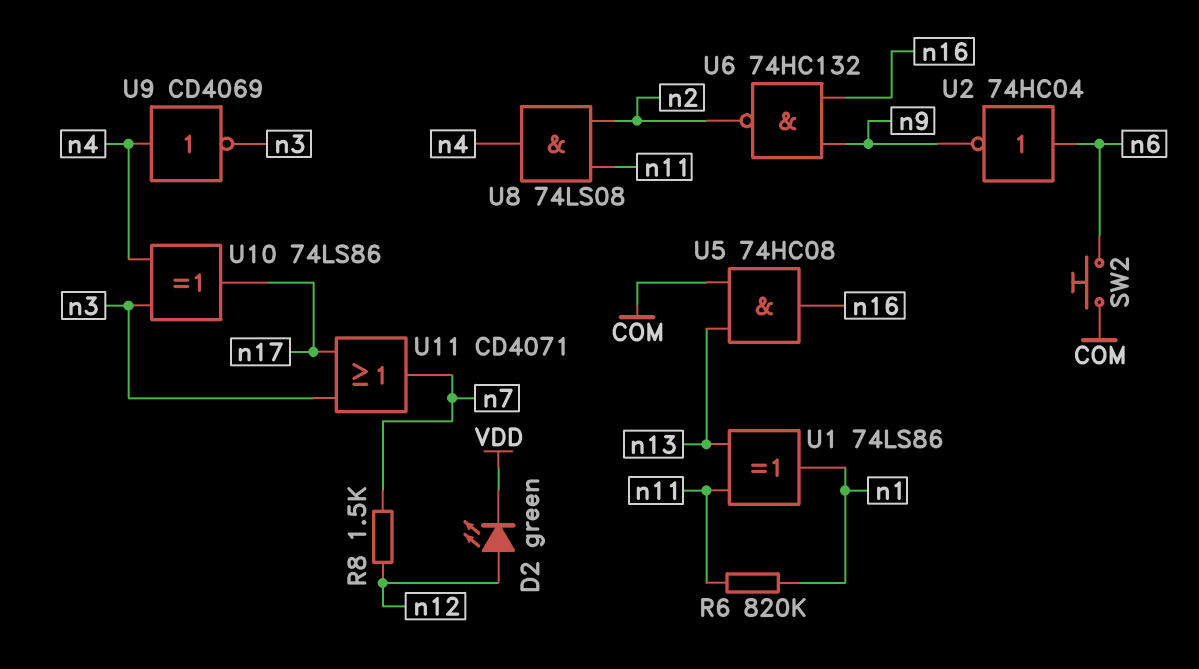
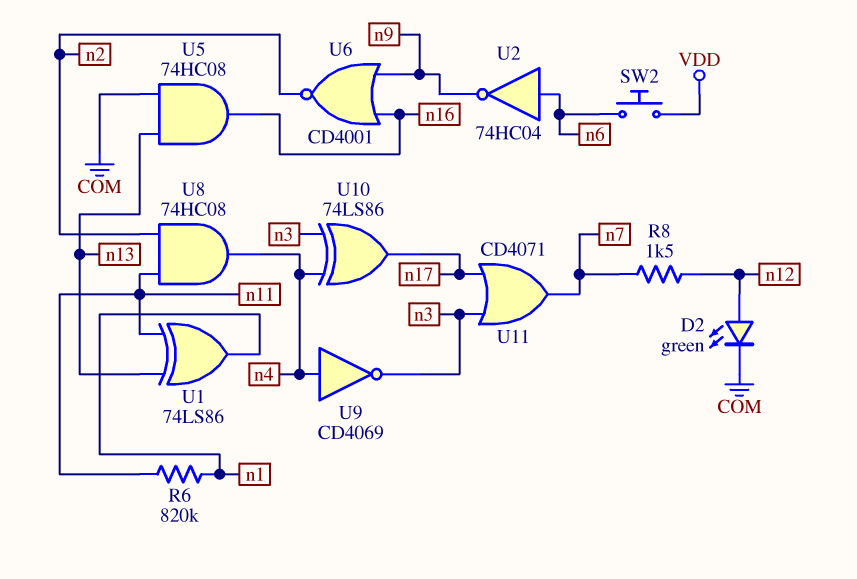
D2: LED green (A n12, K VDD) -> LED green (A n12, K COM)
SW2: button (COM, n6) -> button (VDD, n6)
U6: NAND 74HC132 (in n9, in n16, out n2) -> NOR CD4001 (in n9, in n16, out n2)
U8: AND 74LS08 (in n2, in n11, out n4) -> AND 74HC08 (in n2, in n11, out n4)

